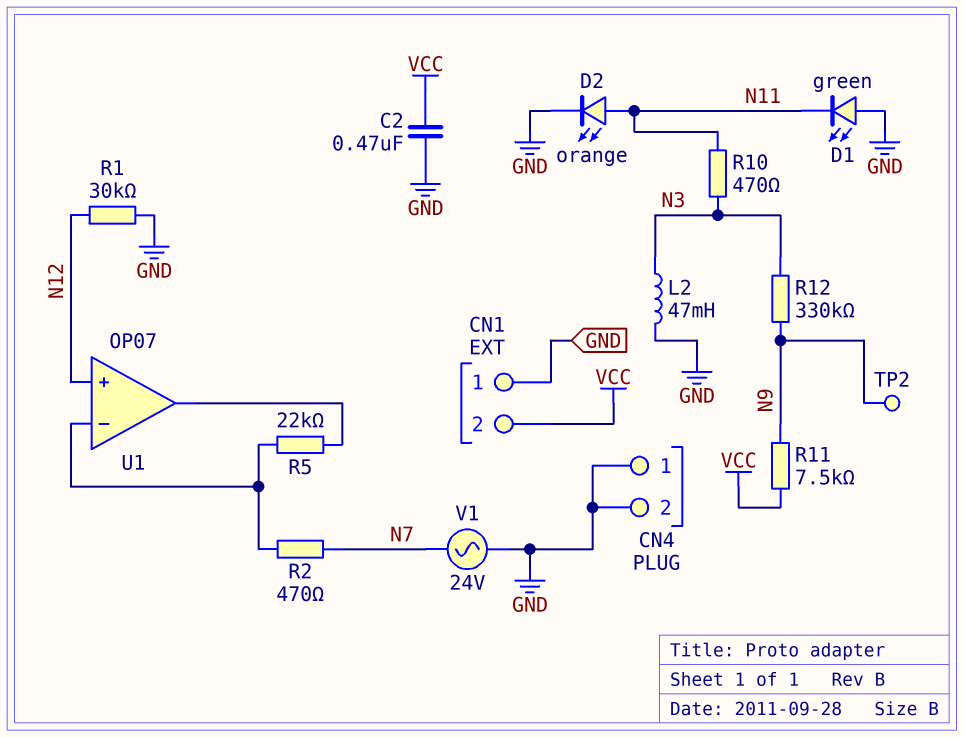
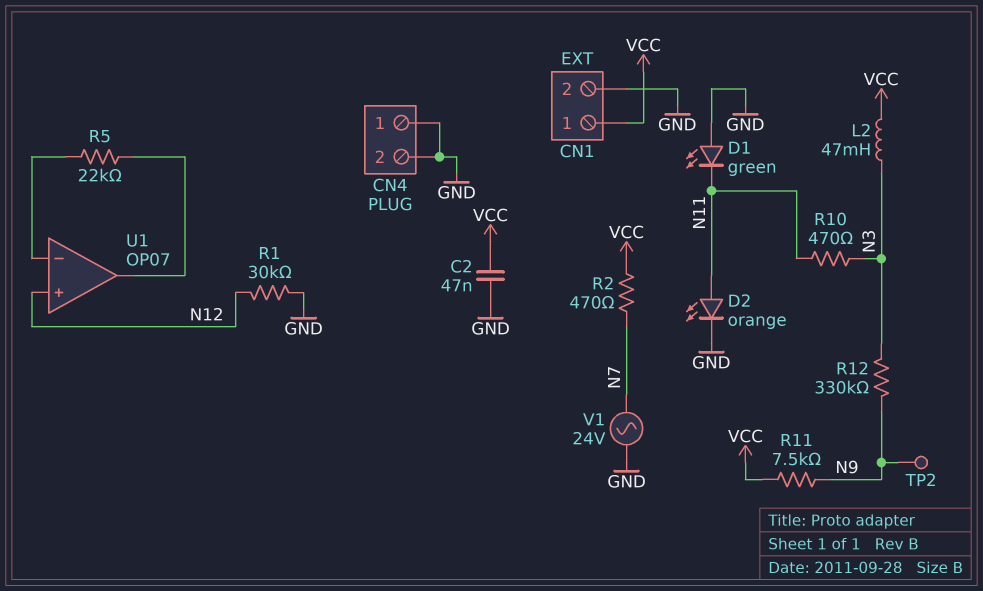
C2: 470nF (GND, VCC) -> 47nF (GND, VCC)
CN1 pin 1: GND -> VCC
CN1 pin 2: VCC -> GND
L2: 47mH (GND, N3) -> 47mH (N3, VCC)
R2: 470 (N7, U1/in-) -> 470 (N7, VCC)

